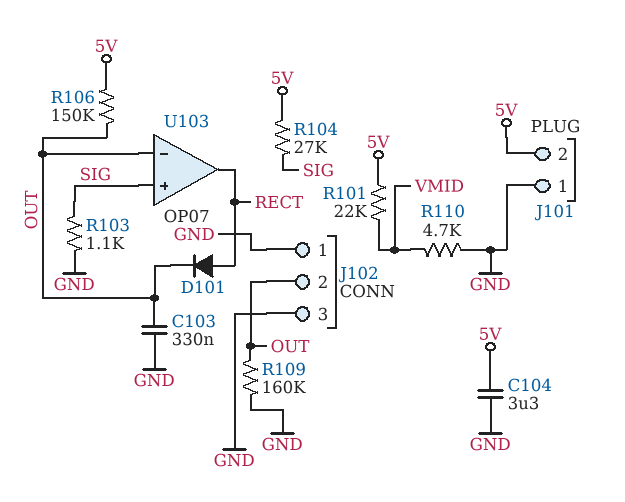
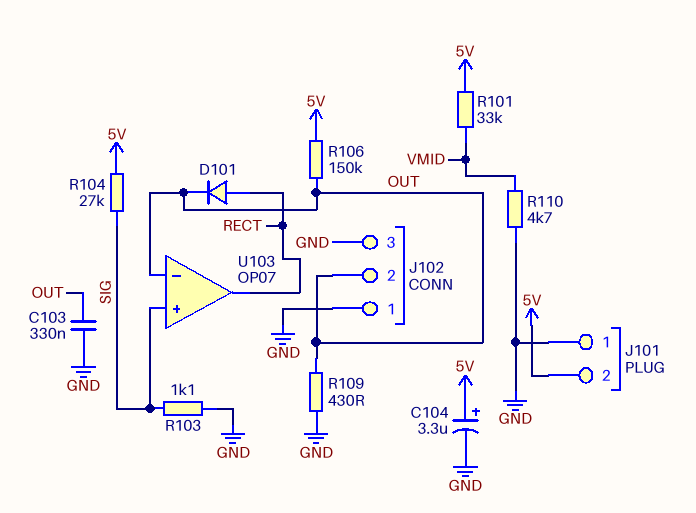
C104: 3.3uF (5V, GND) -> 3.3uF (plus 5V, minus GND)
R101: 22k (5V, VMID) -> 33k (5V, VMID)
R109: 160k (GND, OUT) -> 430 (GND, OUT)

